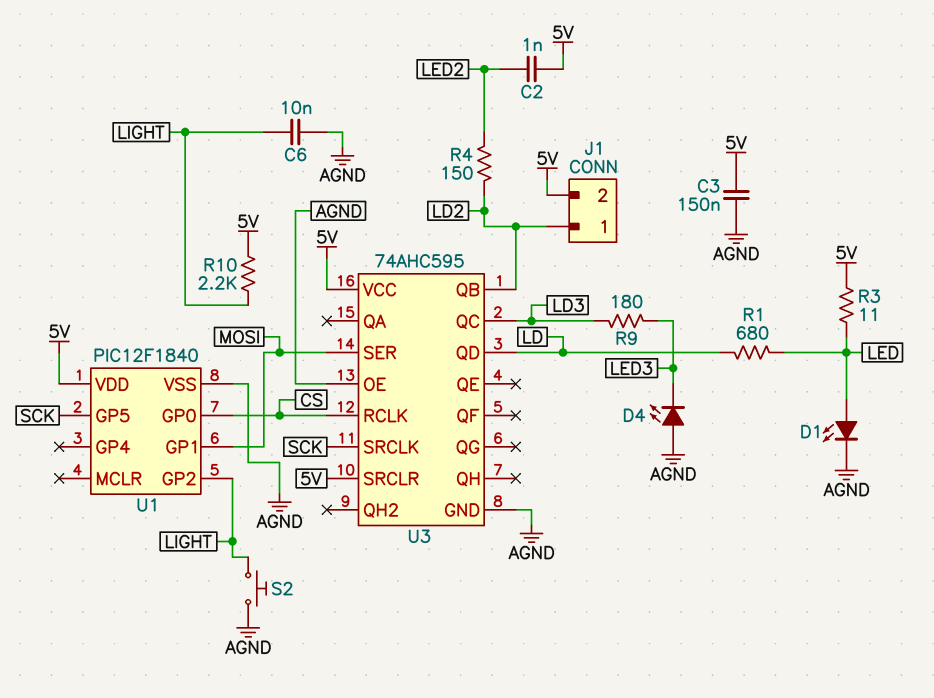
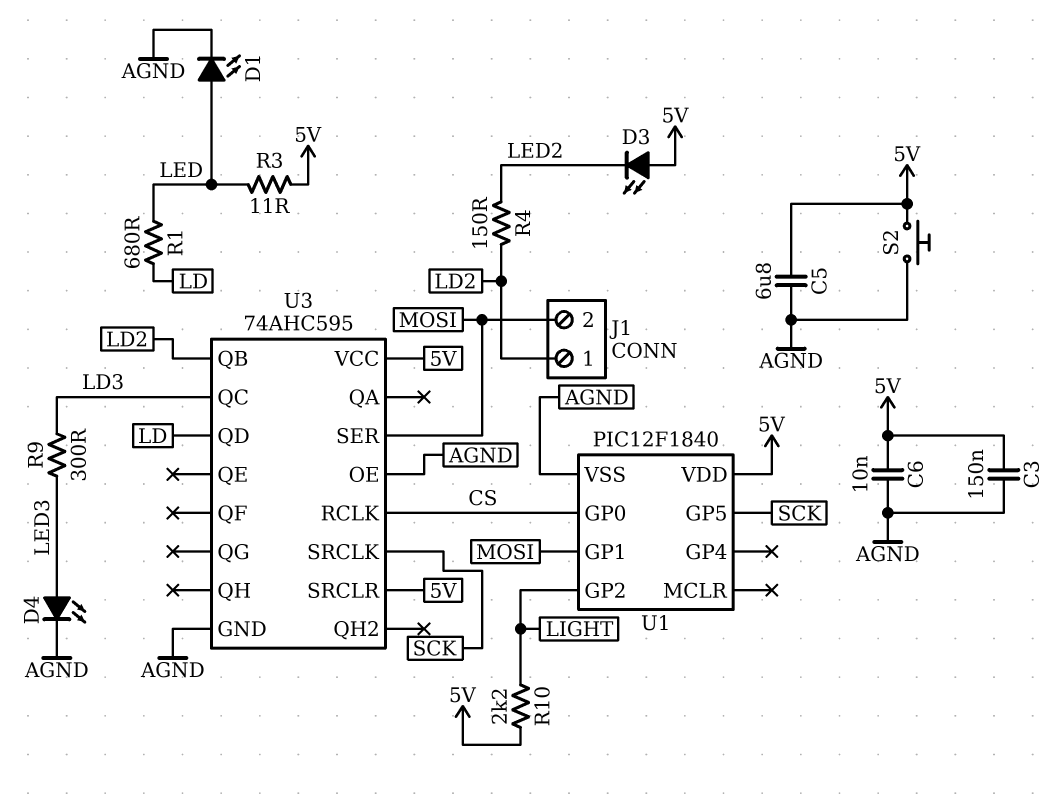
C2: 1nF (5V, LED2) -> none
C5: none -> 6.8uF (5V, AGND)
C6: 10nF (AGND, LIGHT) -> 10nF (5V, AGND)
D3: none -> LED (A 5V, K LED2)
D4: LED (A AGND, K LED3) -> LED (A LED3, K AGND)
J1 pin 2: 5V -> MOSI
R9: 180 (LD3, LED3) -> 300 (LD3, LED3)
S2: button (AGND, LIGHT) -> button (5V, AGND)

